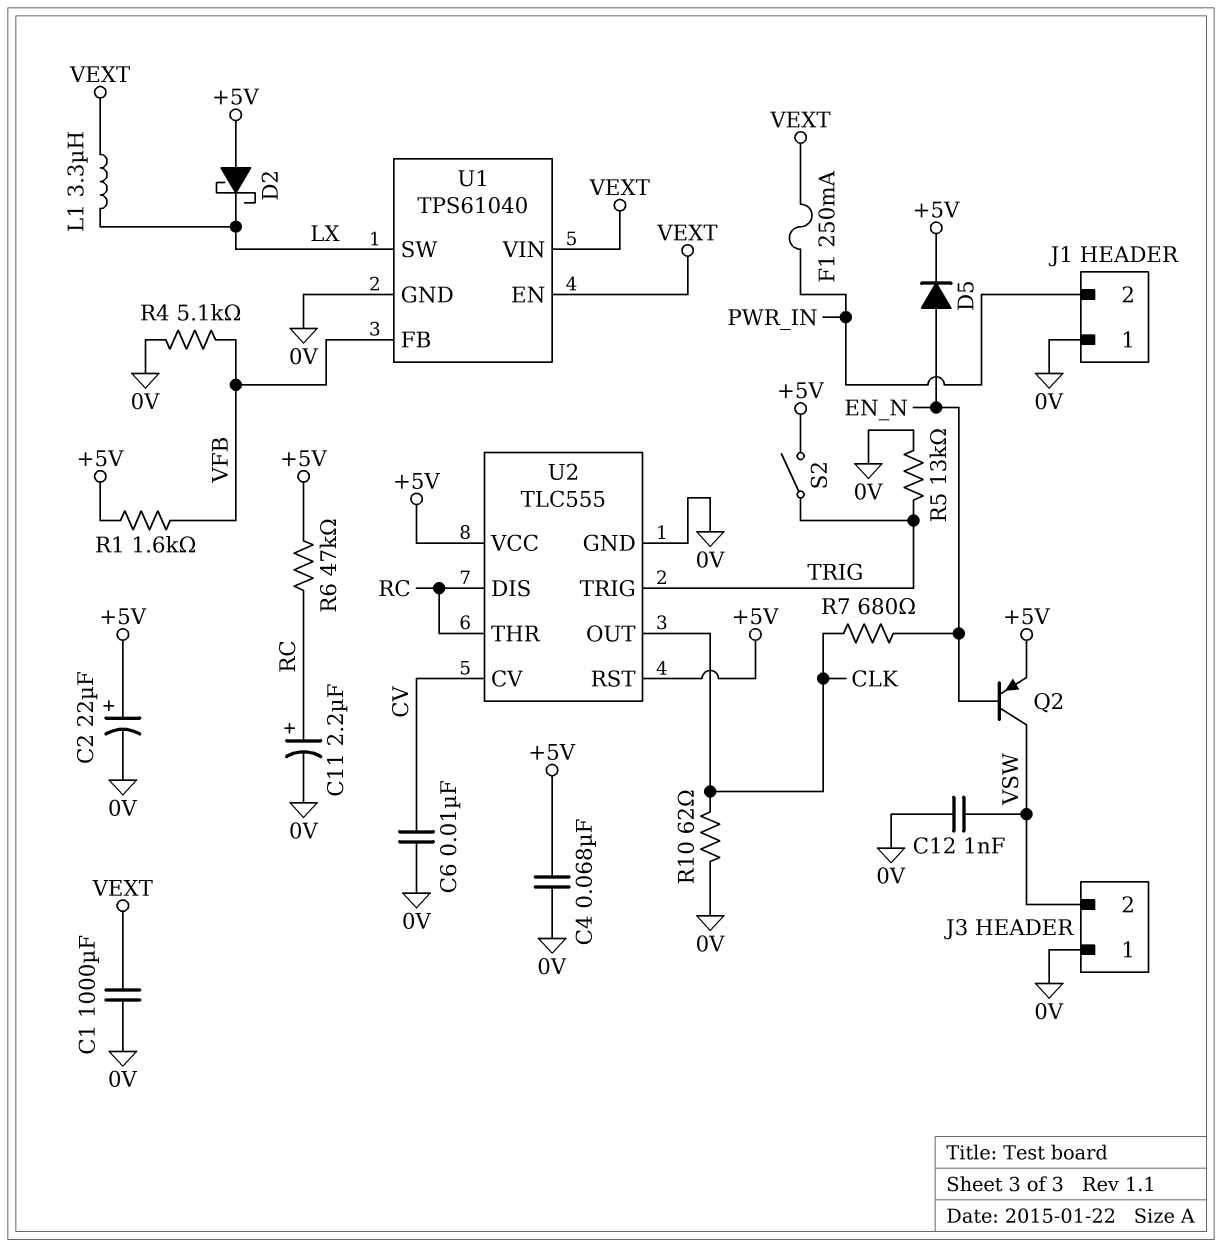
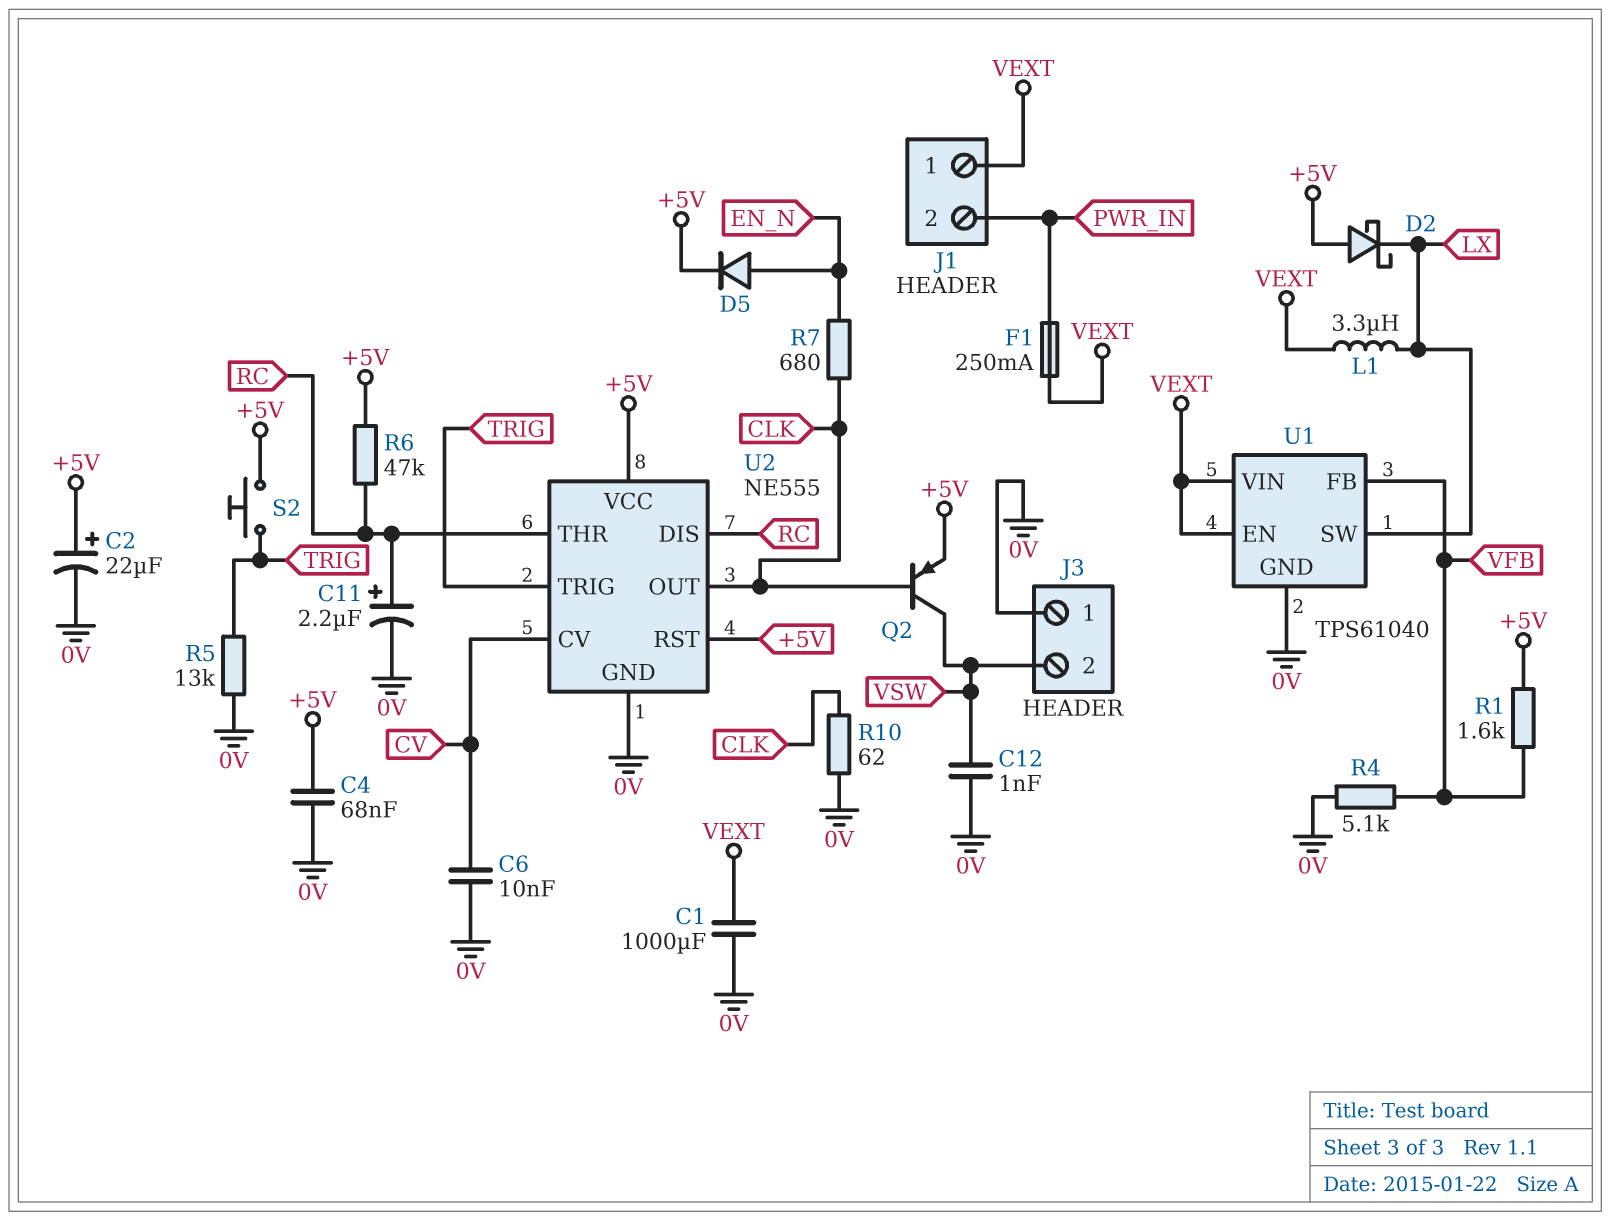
J1 pin 1: 0V -> VEXT
Q2: PNP (B EN_N, C VSW, E +5V) -> PNP (B CLK, C VSW, E +5V)
S2: switch (+5V, TRIG) -> button (+5V, TRIG)
U2: TLC555 -> NE555

